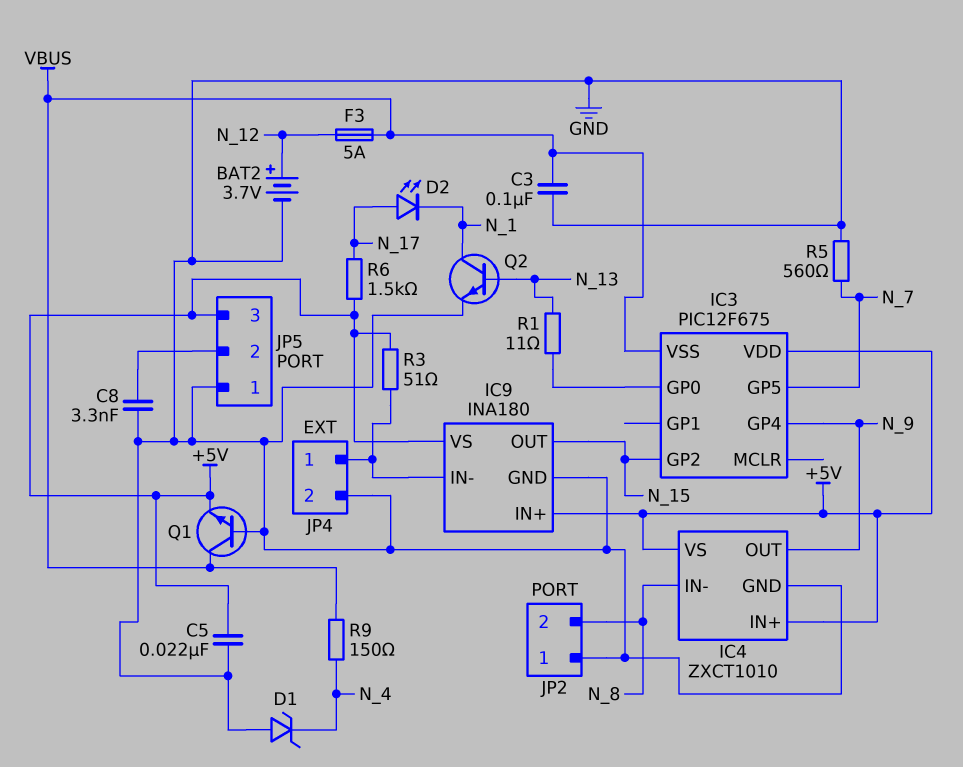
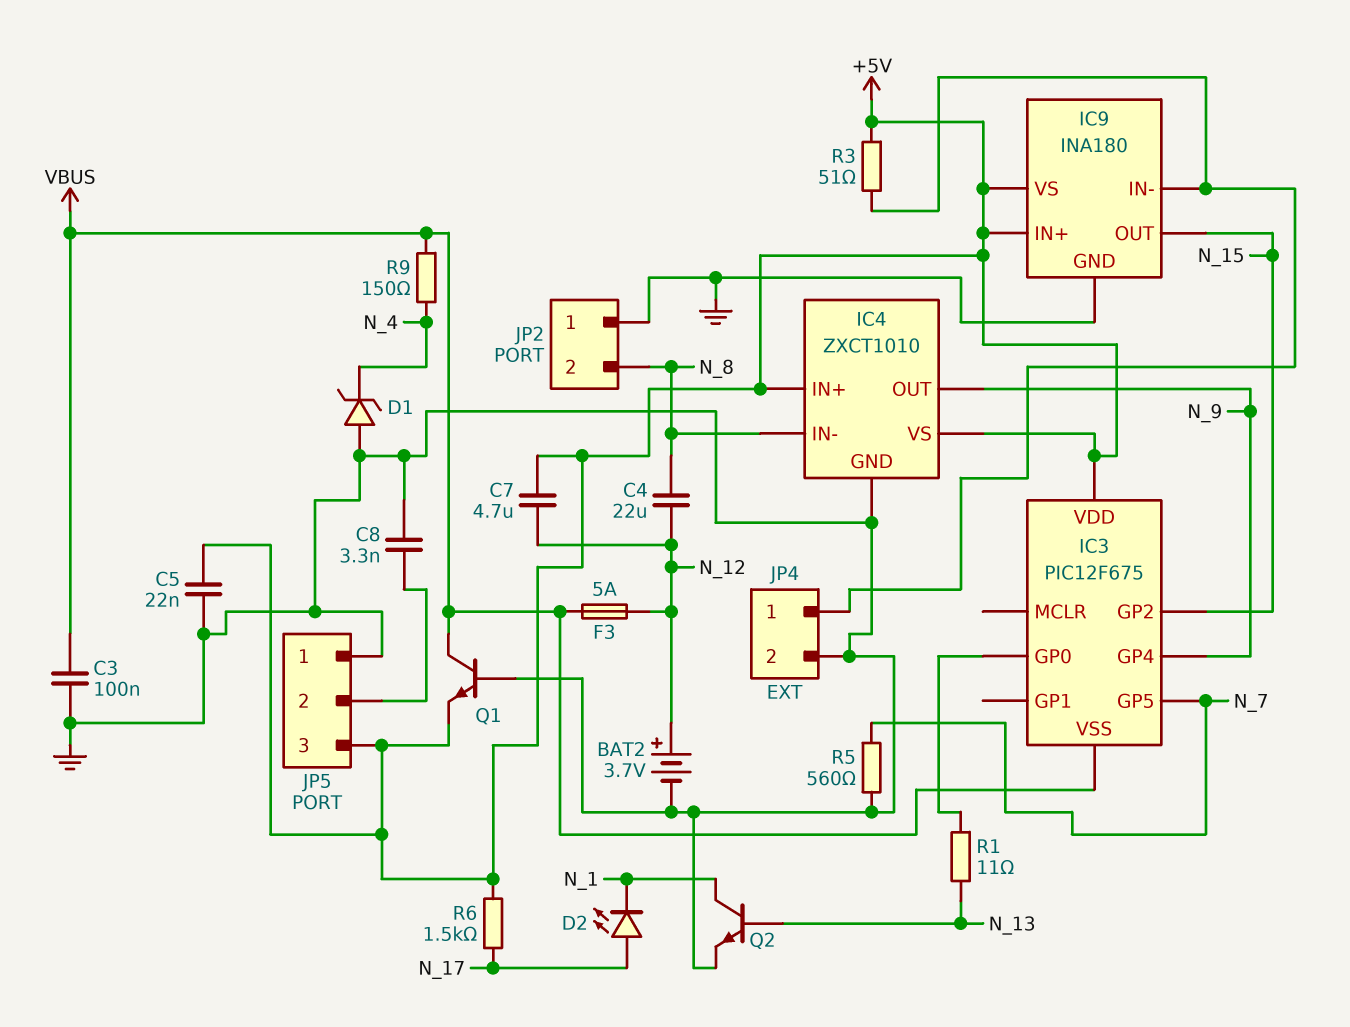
C4: none -> 22uF (N_8, N_12)
C7: none -> 4.7uF (+5V, N_12)

